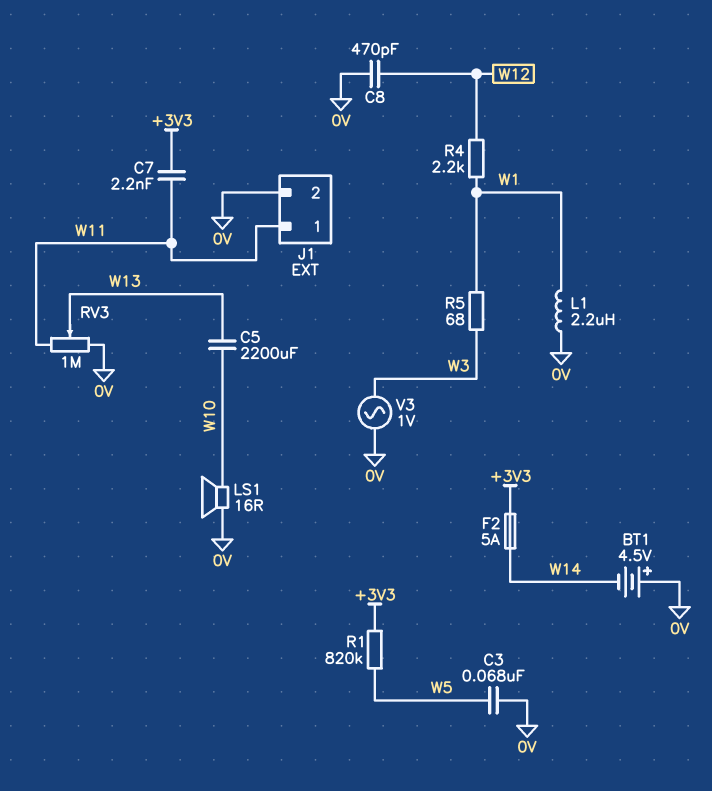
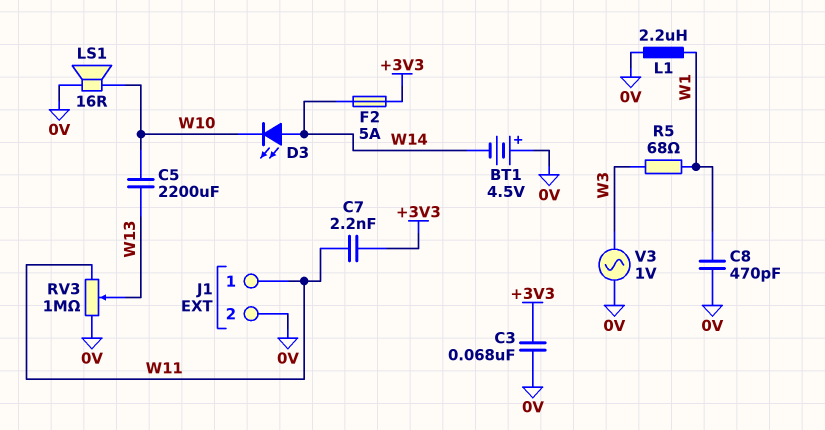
C3: 68nF (0V, W5) -> 68nF (+3V3, 0V)
C8: 470pF (0V, W12) -> 470pF (0V, W1)
D3: none -> LED (A W14, K W10)
R1: 820k (+3V3, W5) -> none
R4: 2.2k (W1, W12) -> none

